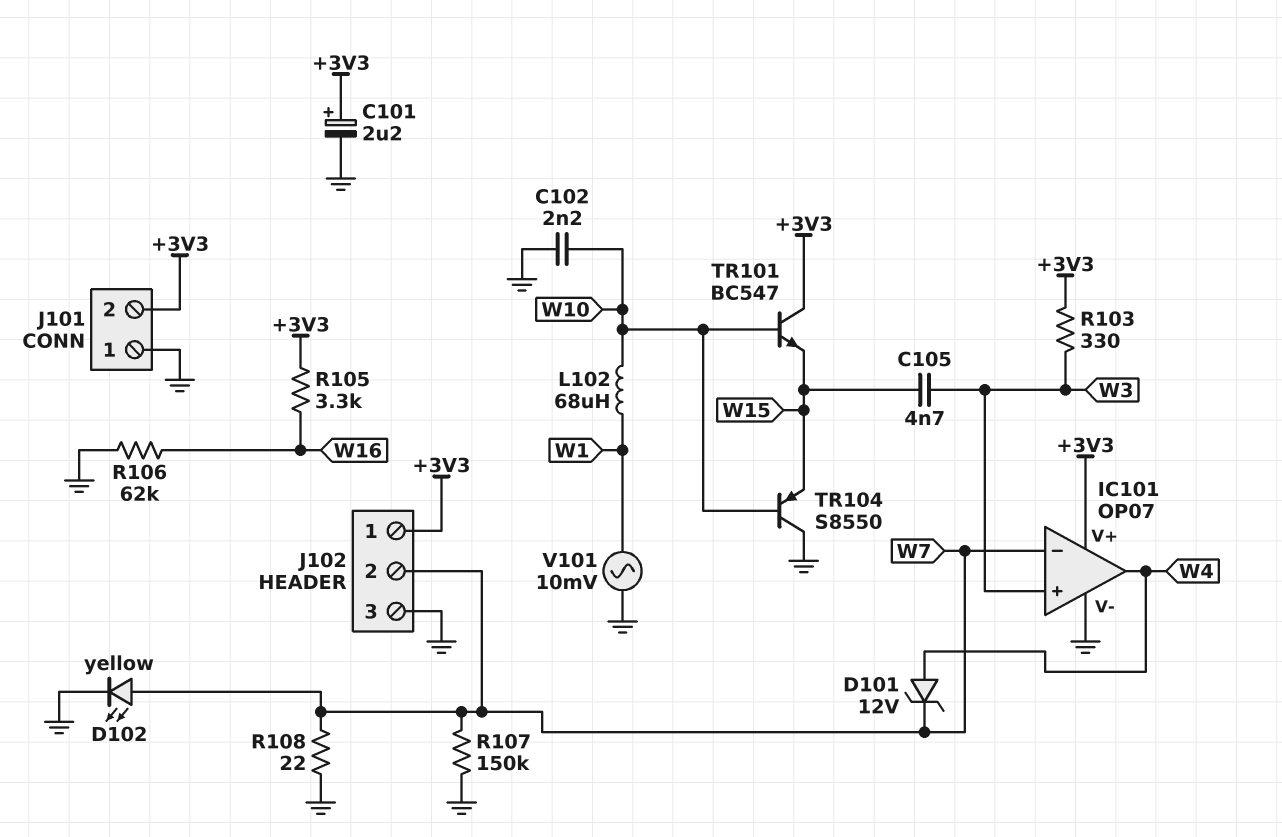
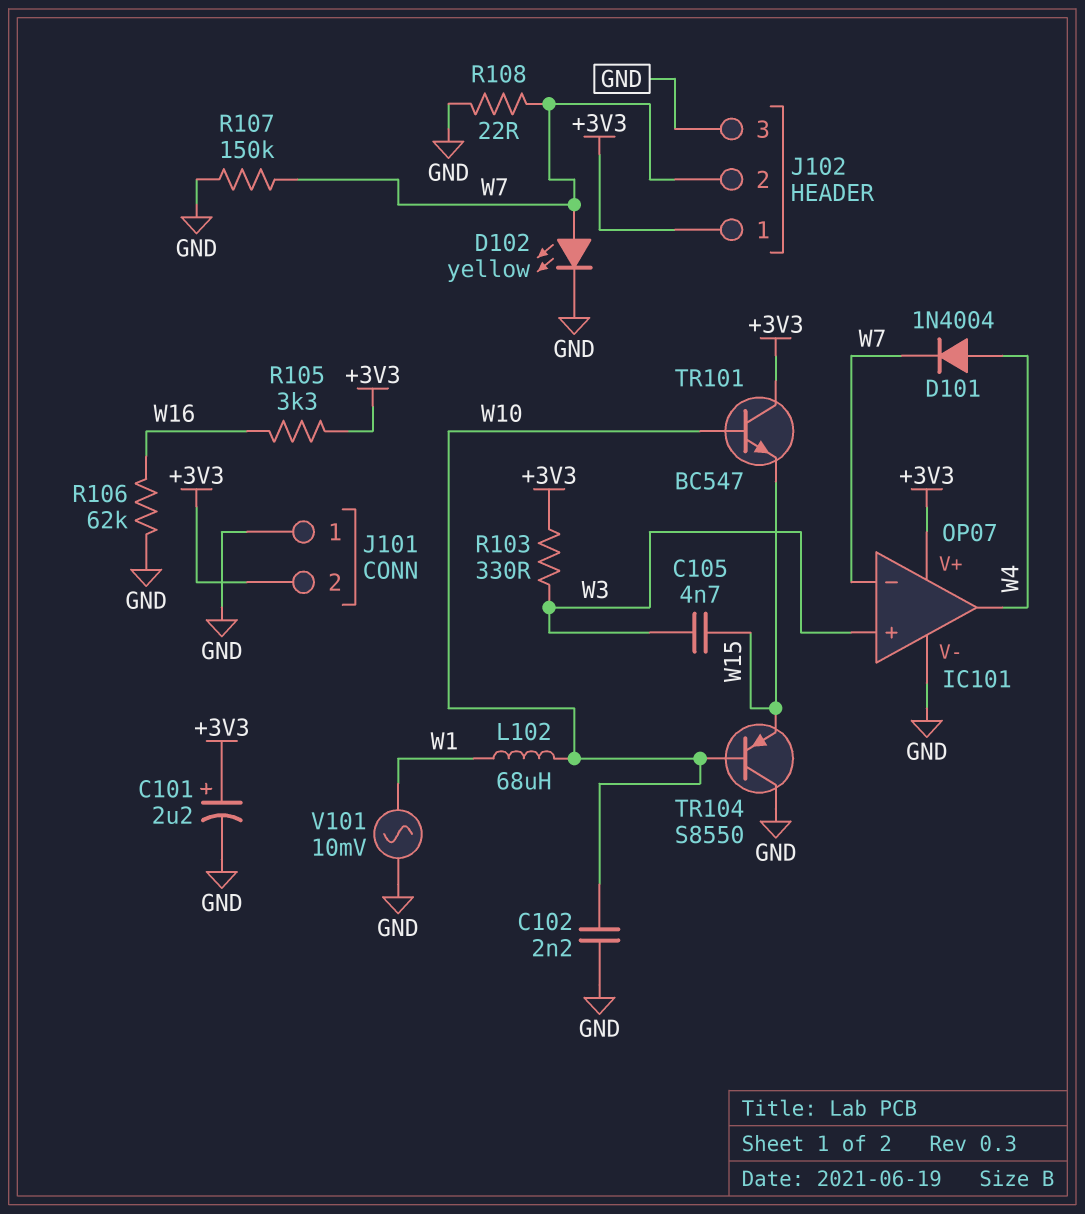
D101: zener 12V (A W4, K W7) -> diode 1N4004 (A W4, K W7)

